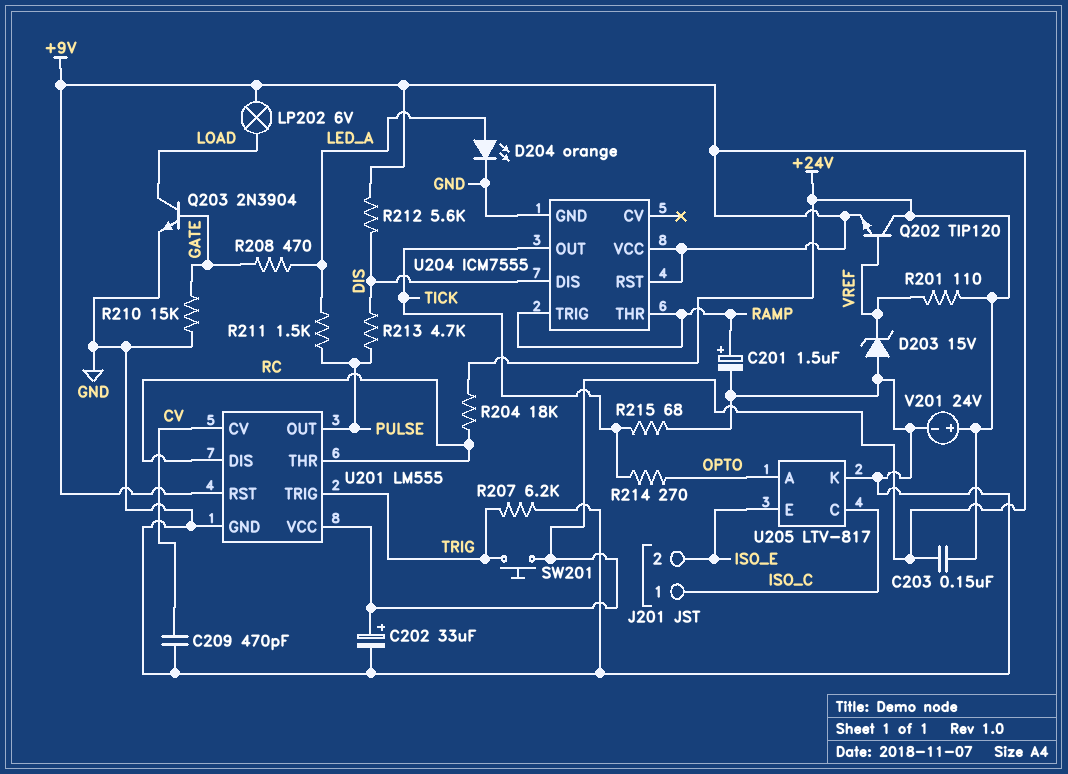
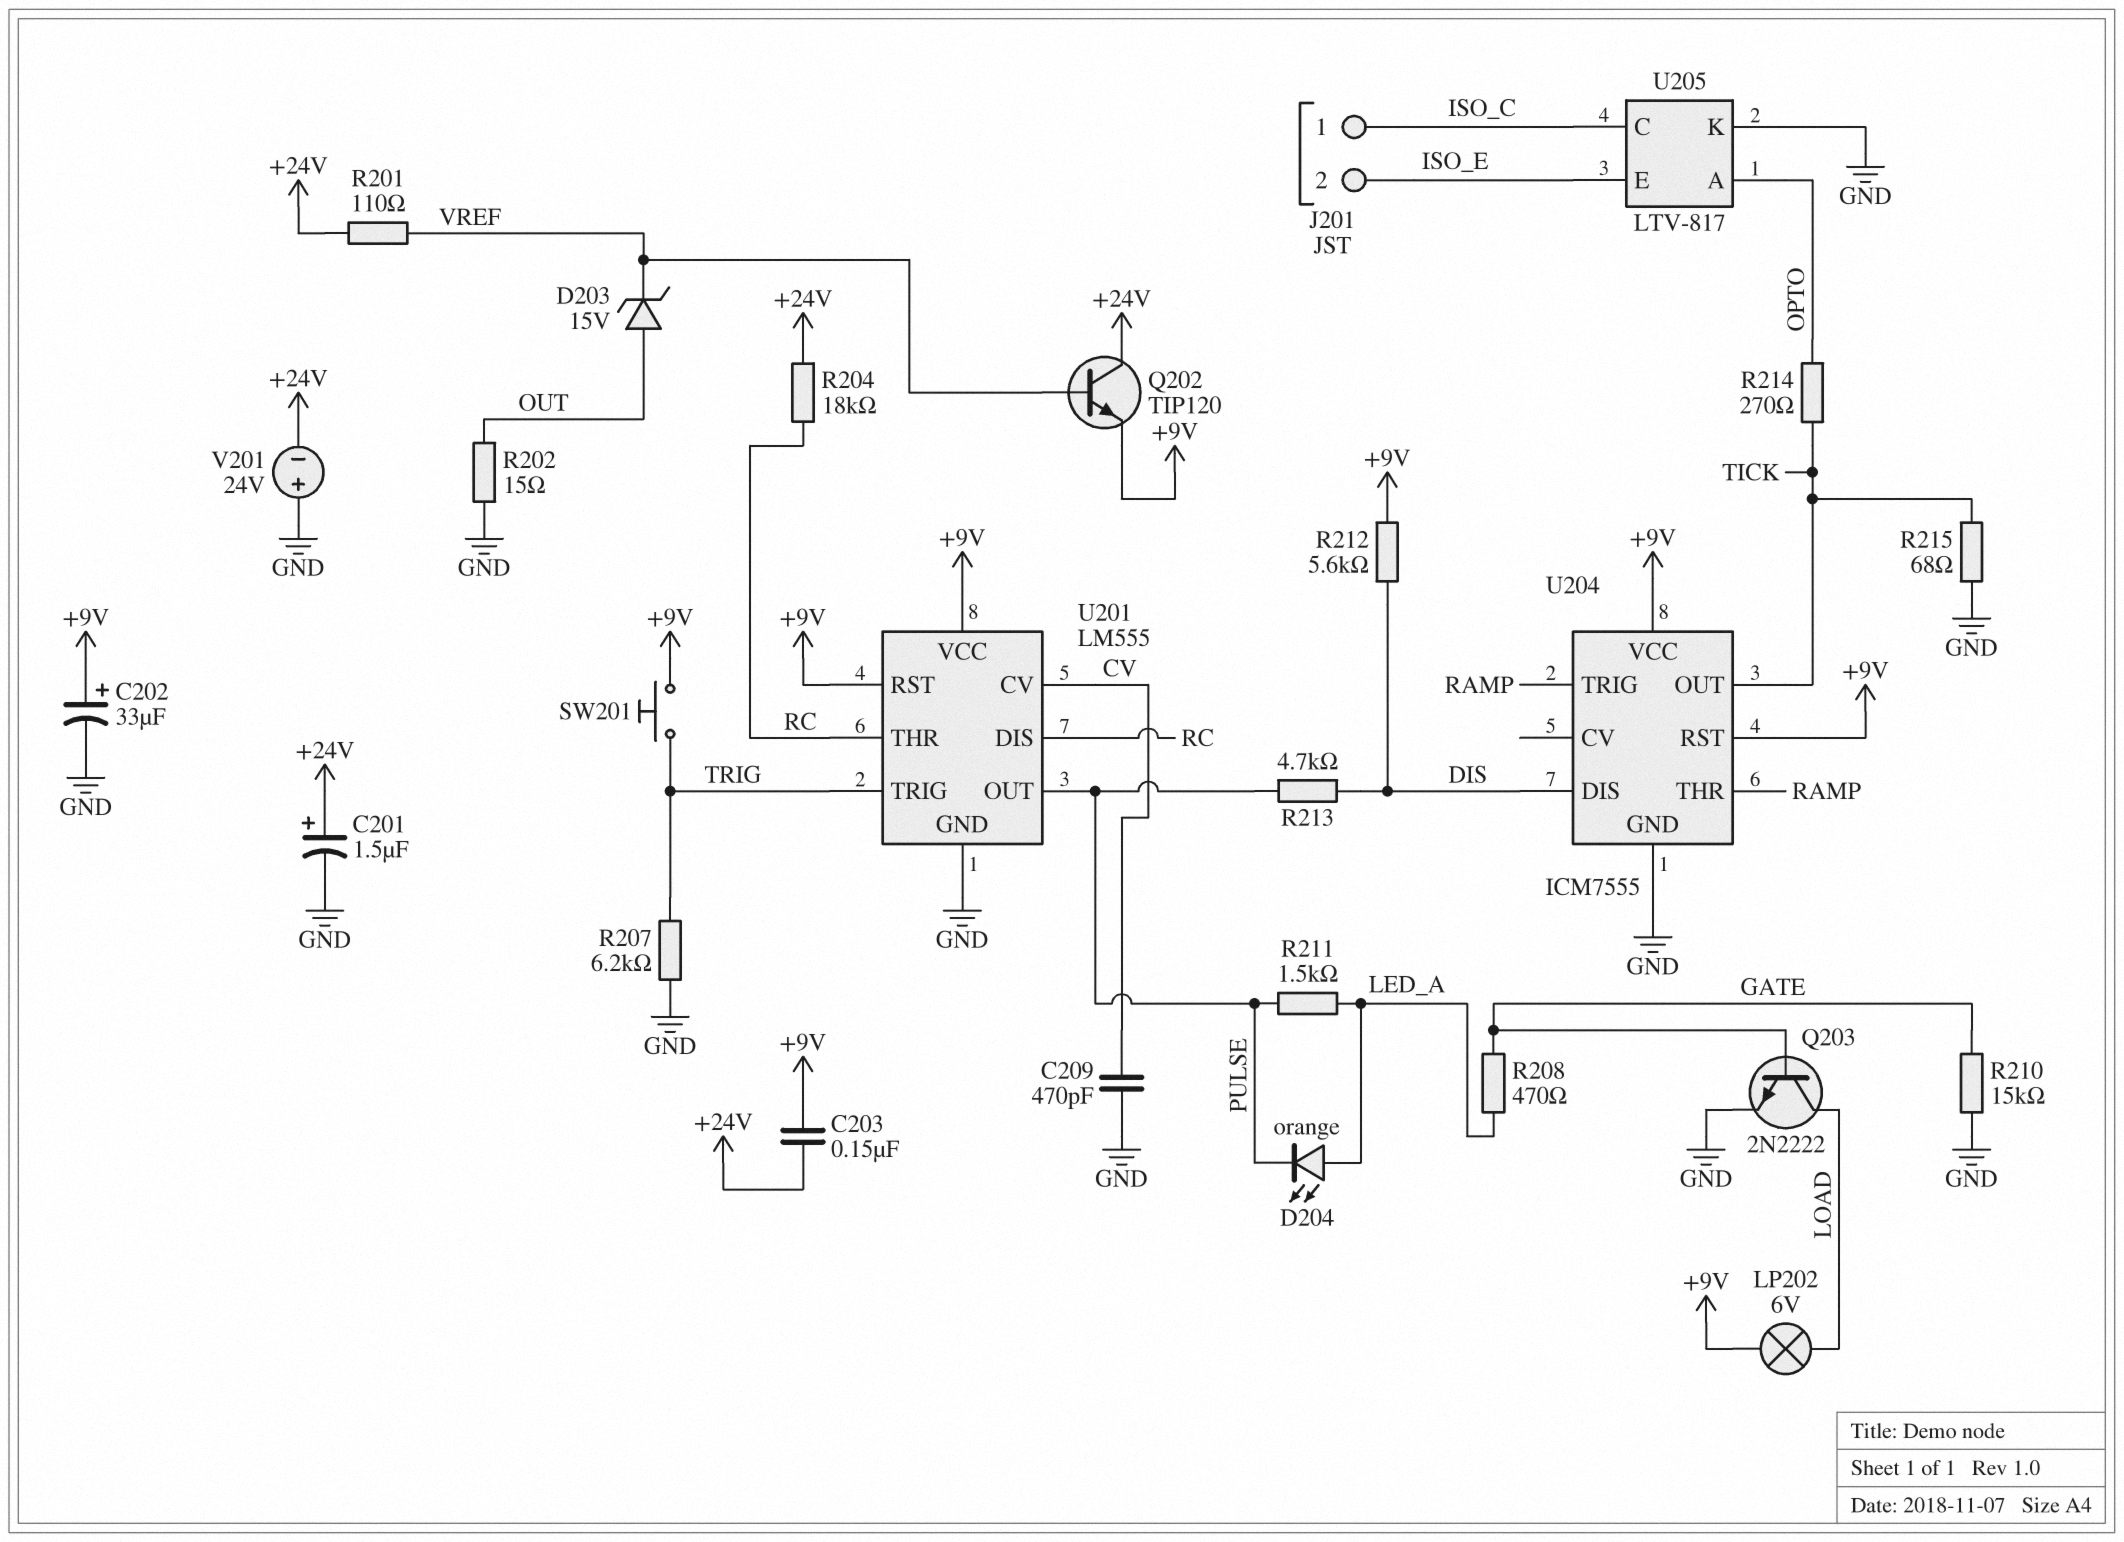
C201: 1.5uF (plus RAMP, minus GND) -> 1.5uF (plus +24V, minus GND)
D203: zener 15V (A GND, K VREF) -> zener 15V (A OUT, K VREF)
D204: LED orange (A LED_A, K GND) -> LED orange (A LED_A, K PULSE)
Q203: NPN 2N3904 (B GATE, C LOAD, E GND) -> NPN 2N2222 (B GATE, C LOAD, E GND)
R202: none -> 15 (GND, OUT)
V201: 24V (plus +24V, minus GND) -> 24V (plus GND, minus +24V)

